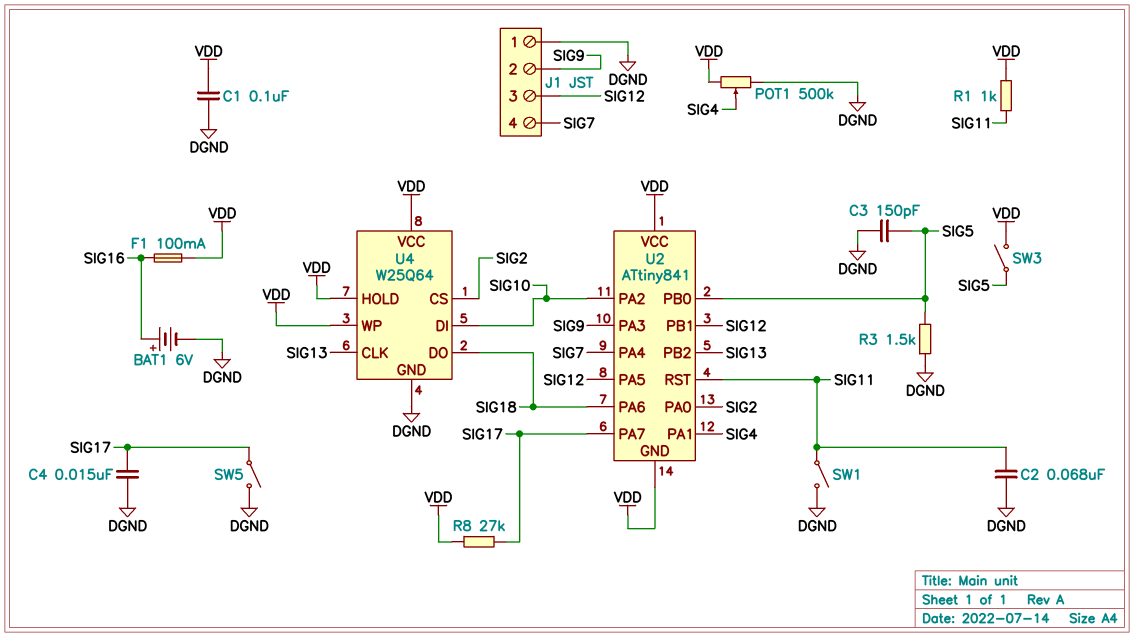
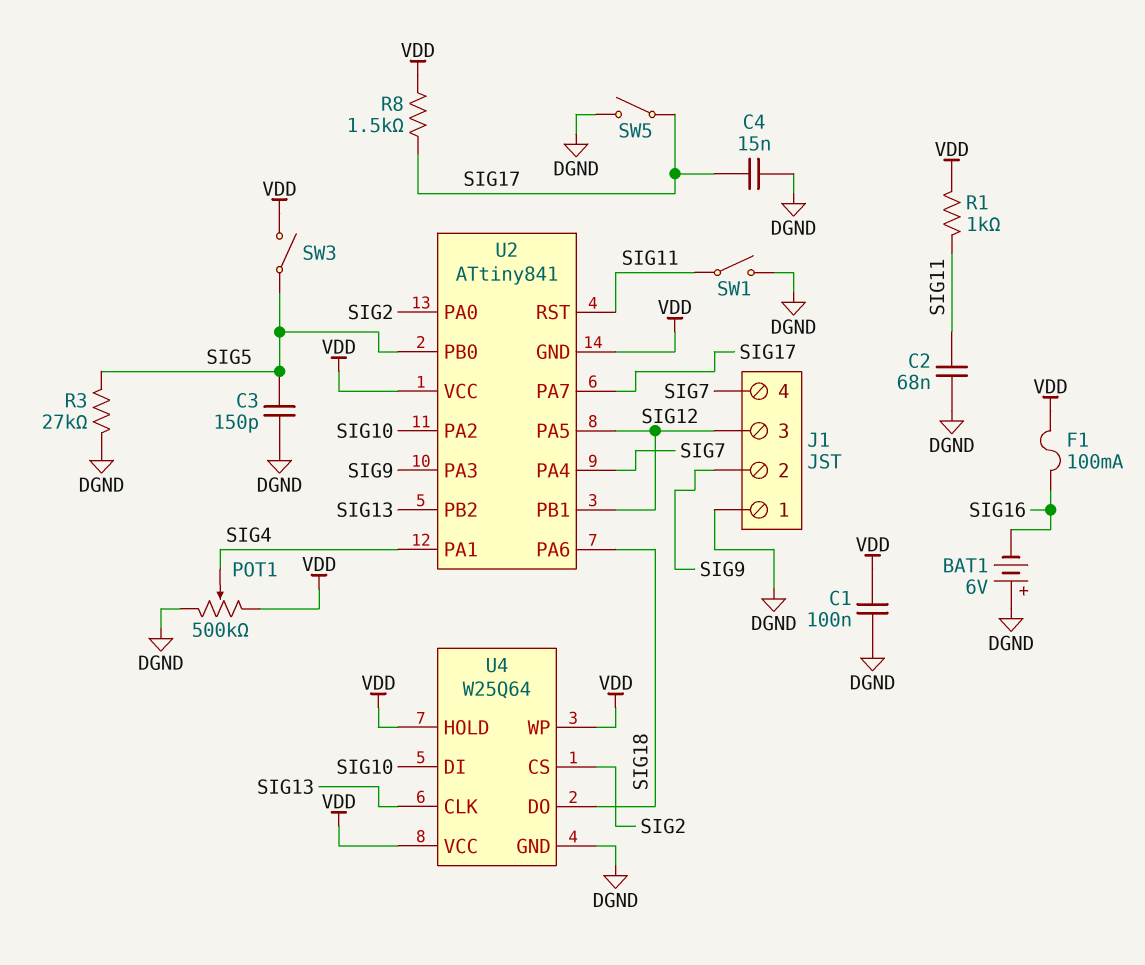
BAT1: 6V (plus SIG16, minus DGND) -> 6V (plus DGND, minus SIG16)
R3: 1.5k (DGND, SIG5) -> 27k (DGND, SIG5)
R8: 27k (SIG17, VDD) -> 1.5k (SIG17, VDD)

